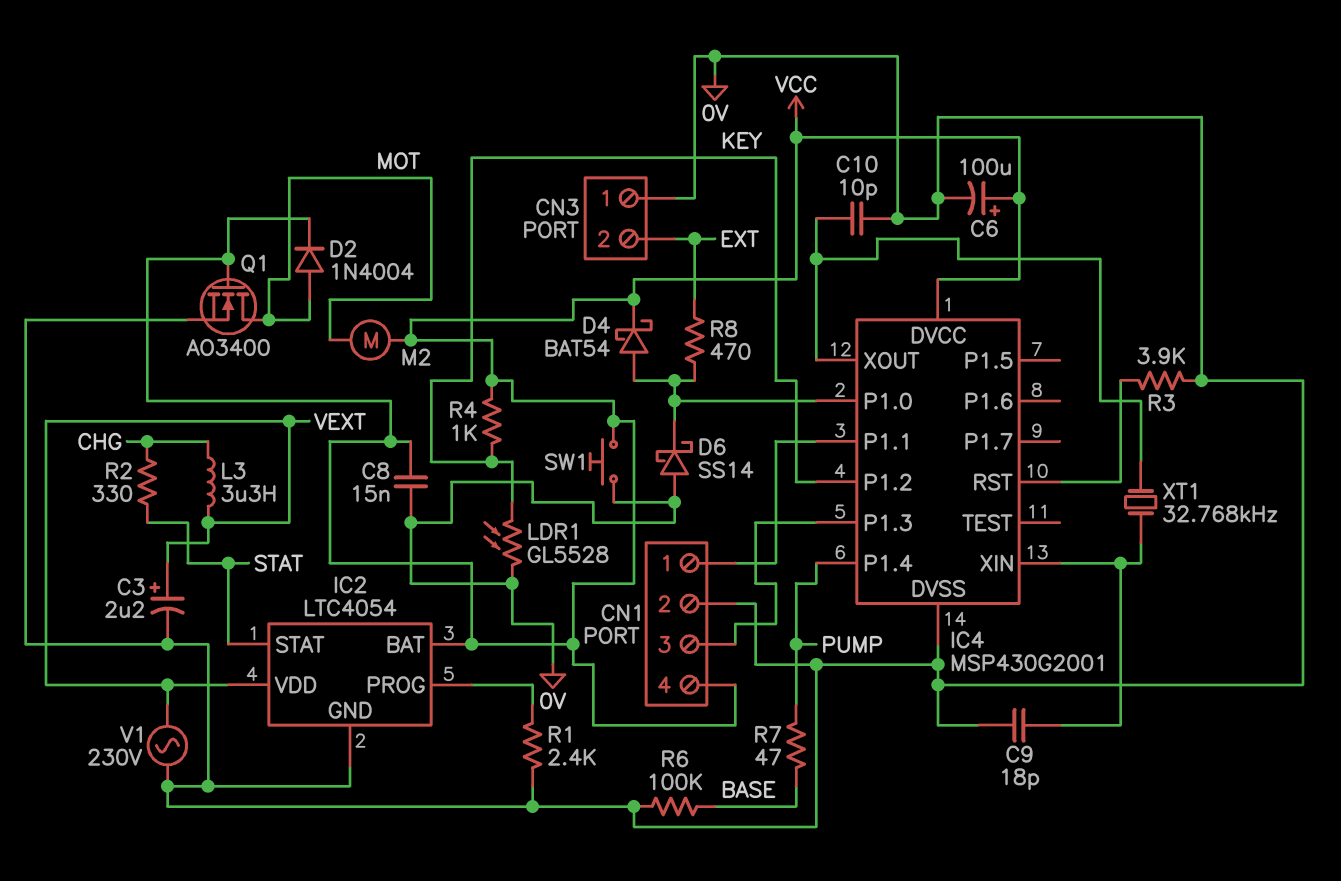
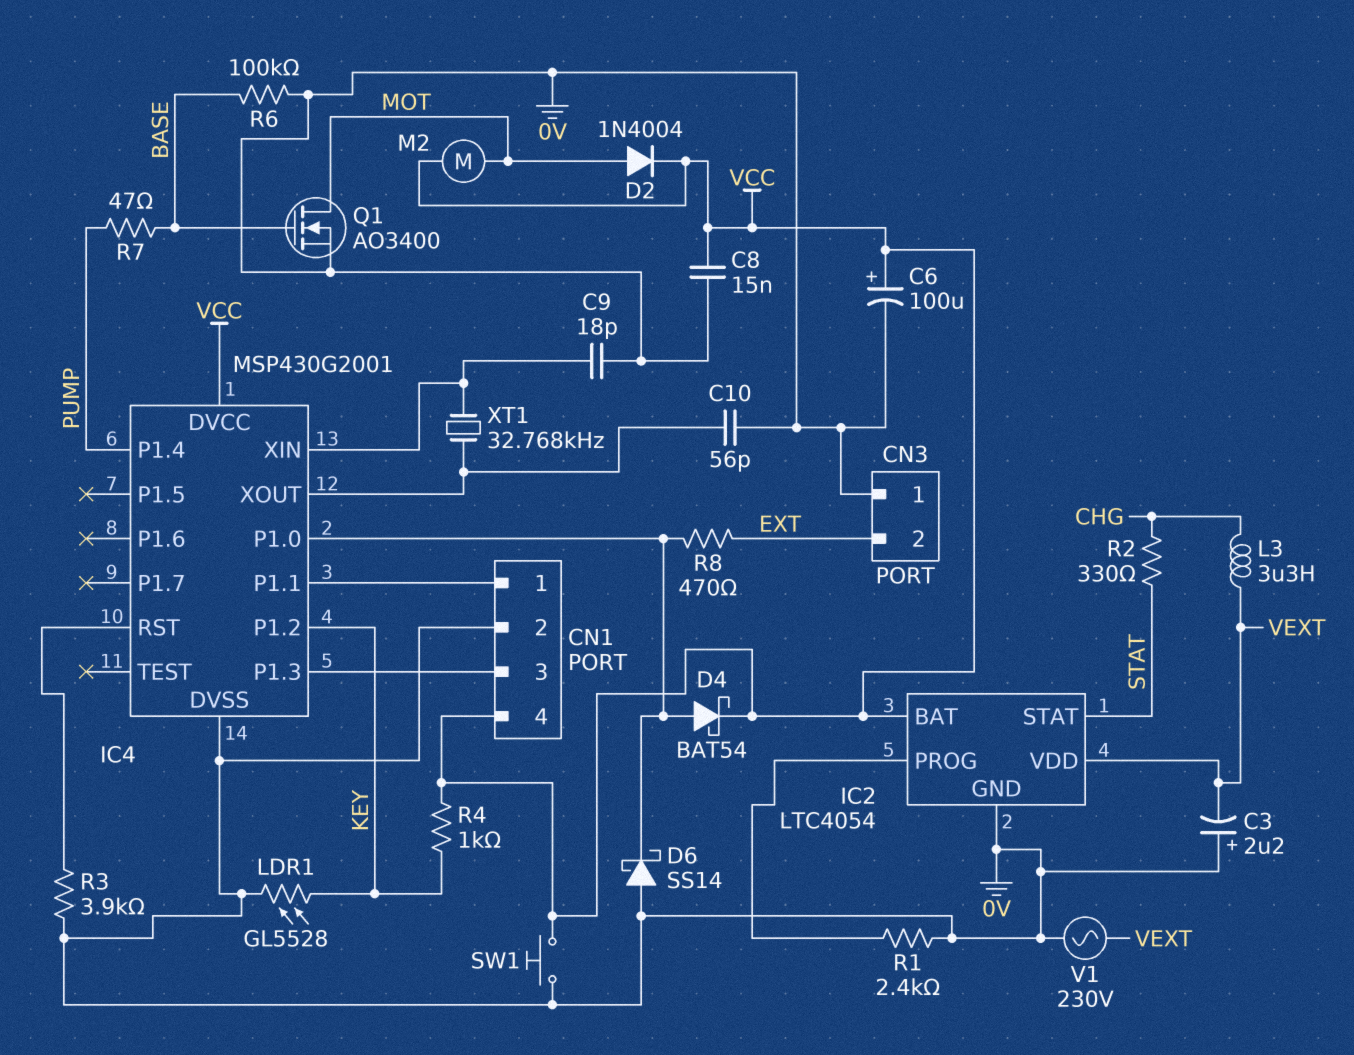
C3: 2.2uF (plus VEXT, minus 0V) -> 2.2uF (plus 0V, minus VEXT)
C10: 10pF (0V, IC4/XOUT) -> 56pF (0V, IC4/XOUT)
Q1: NMOS AO3400 (G VCC, D MOT, S 0V) -> NMOS AO3400 (G BASE, D MOT, S 0V)

